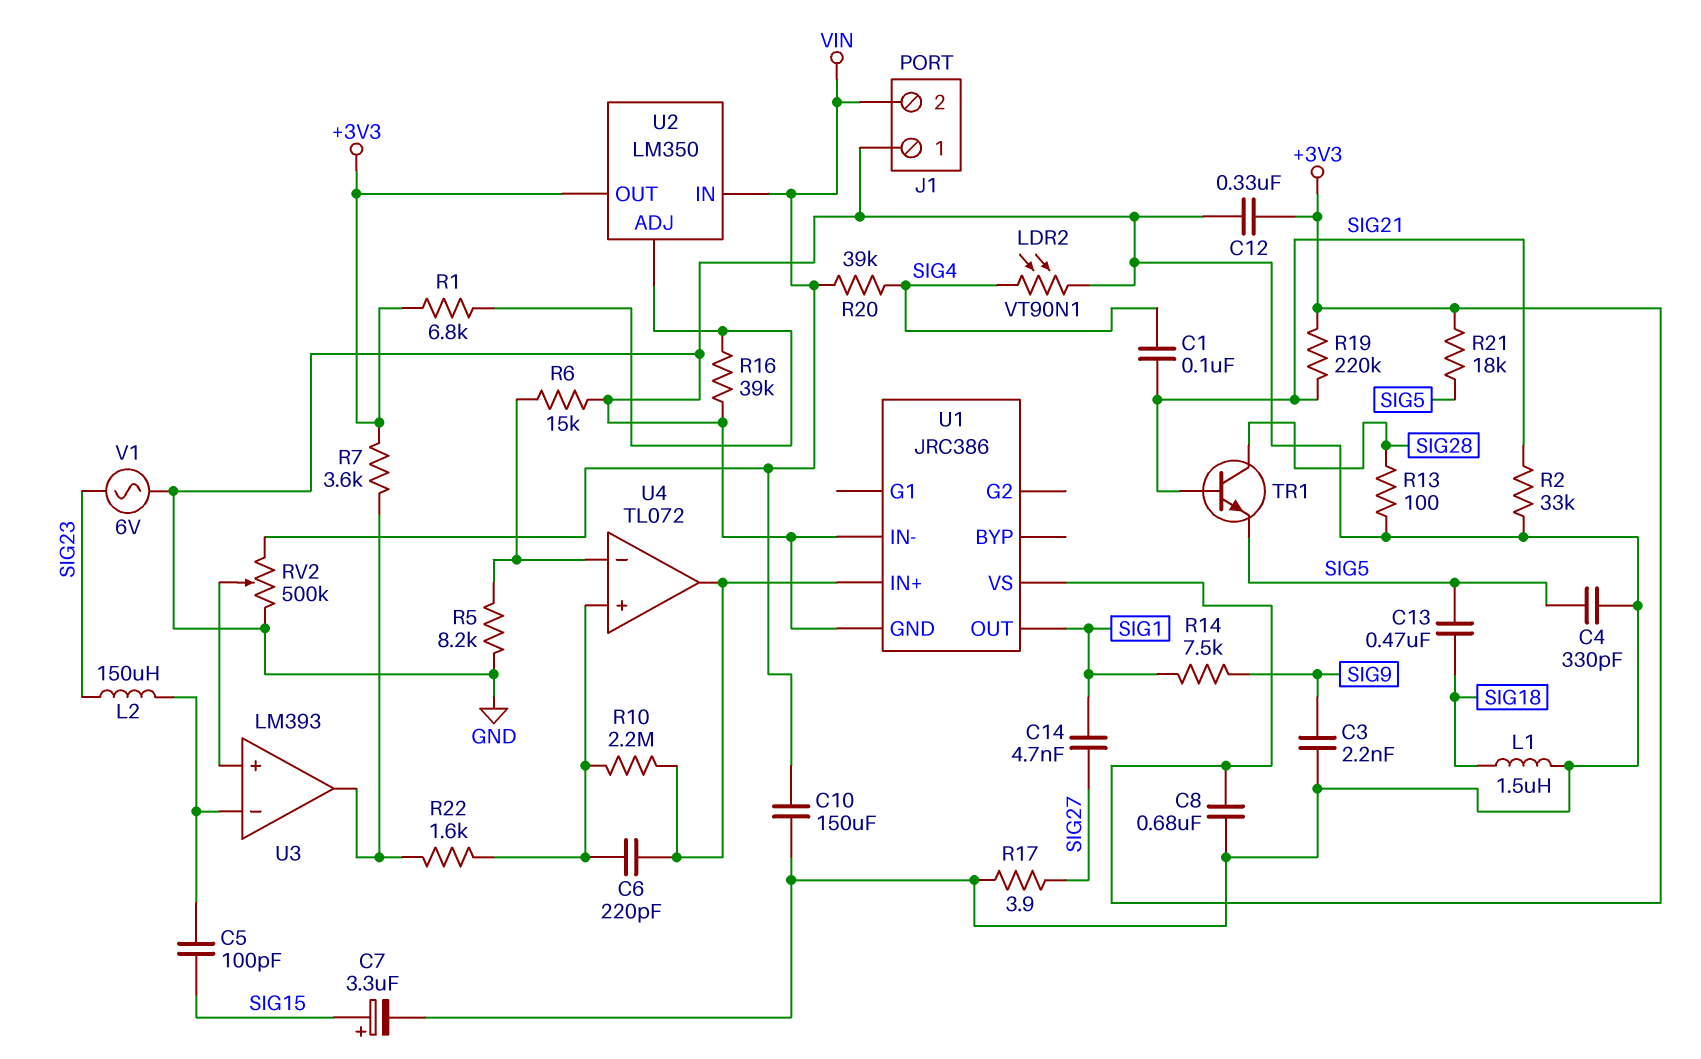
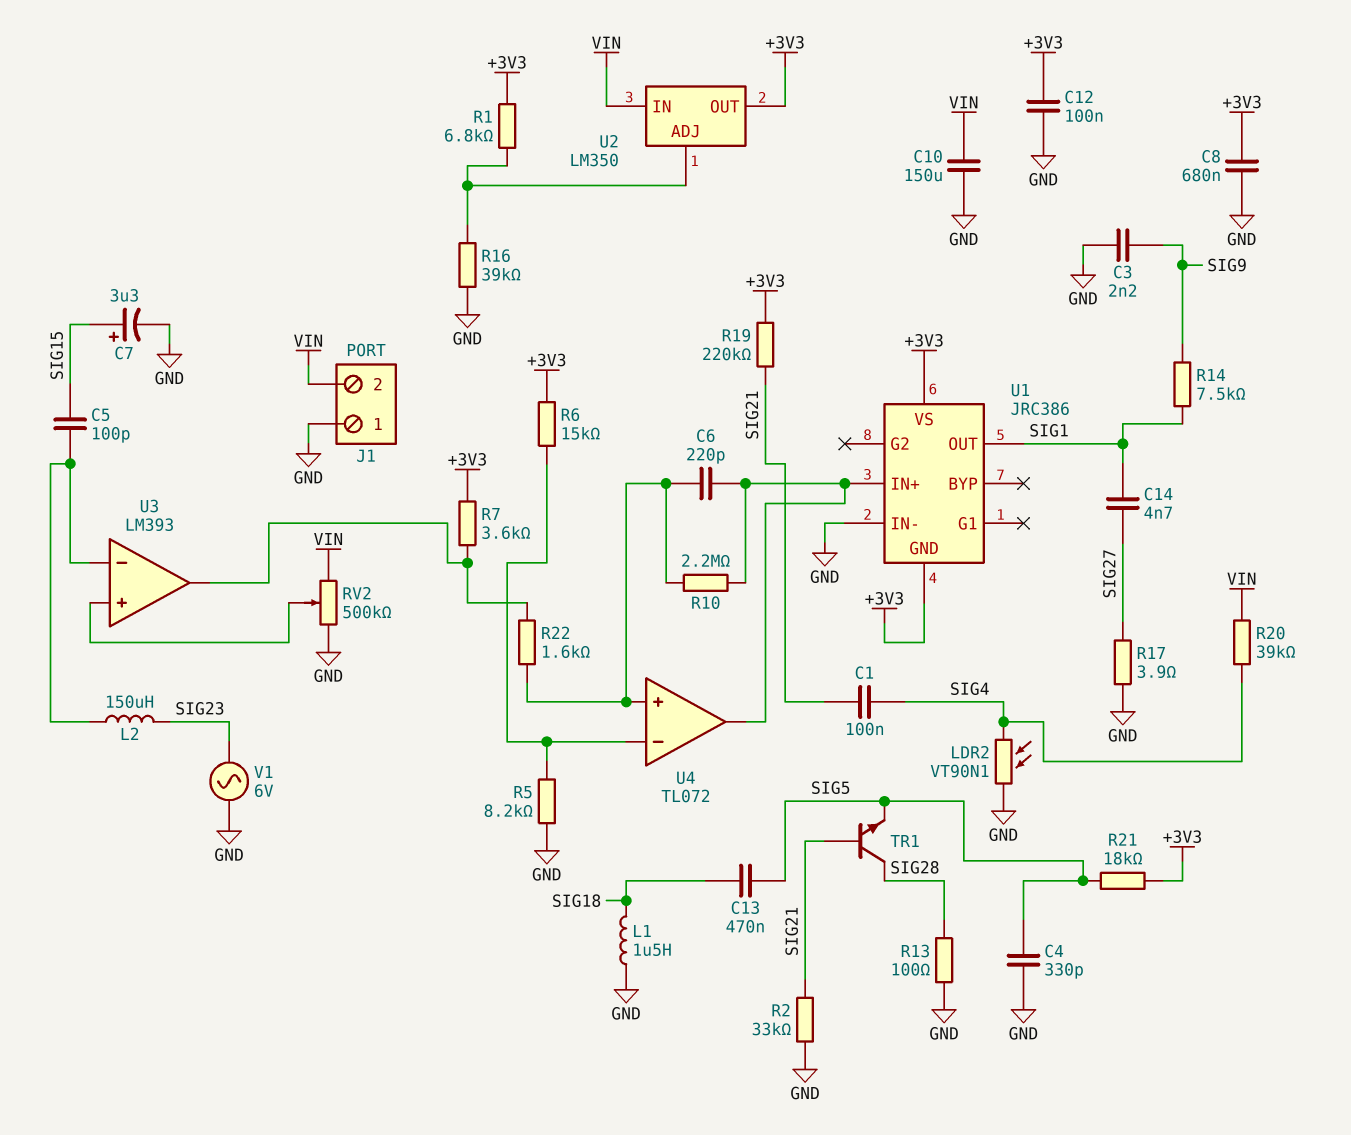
C12: 330nF (+3V3, GND) -> 100nF (+3V3, GND)
R6: 15k (GND, U4/in-) -> 15k (+3V3, U4/in-)
U1 pin GND: GND -> +3V3

